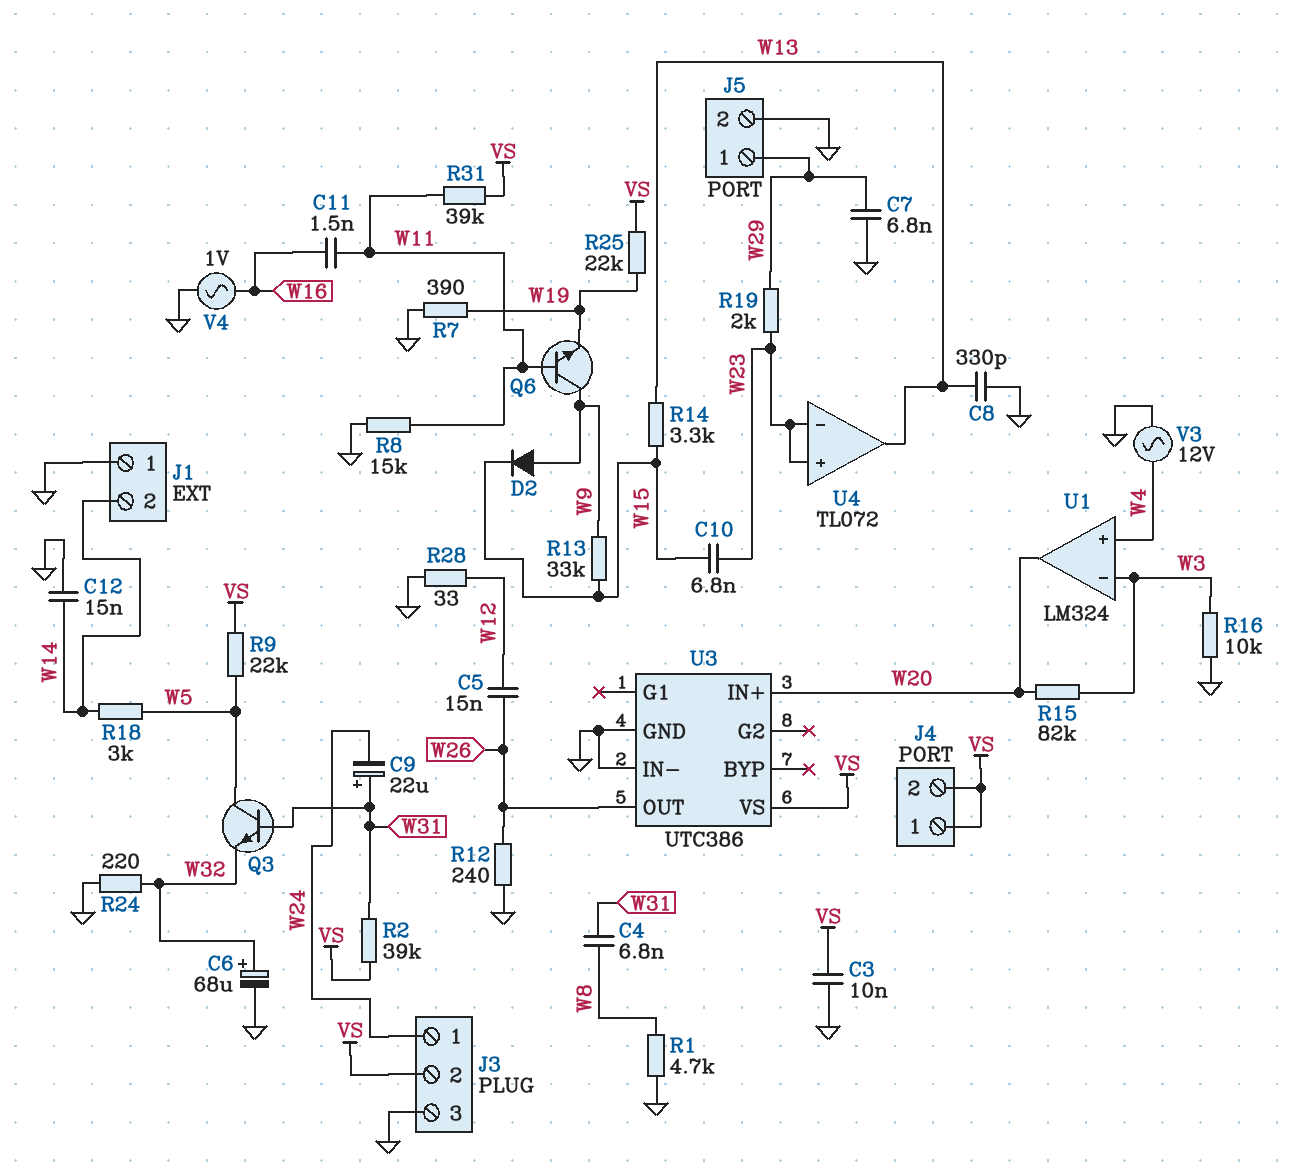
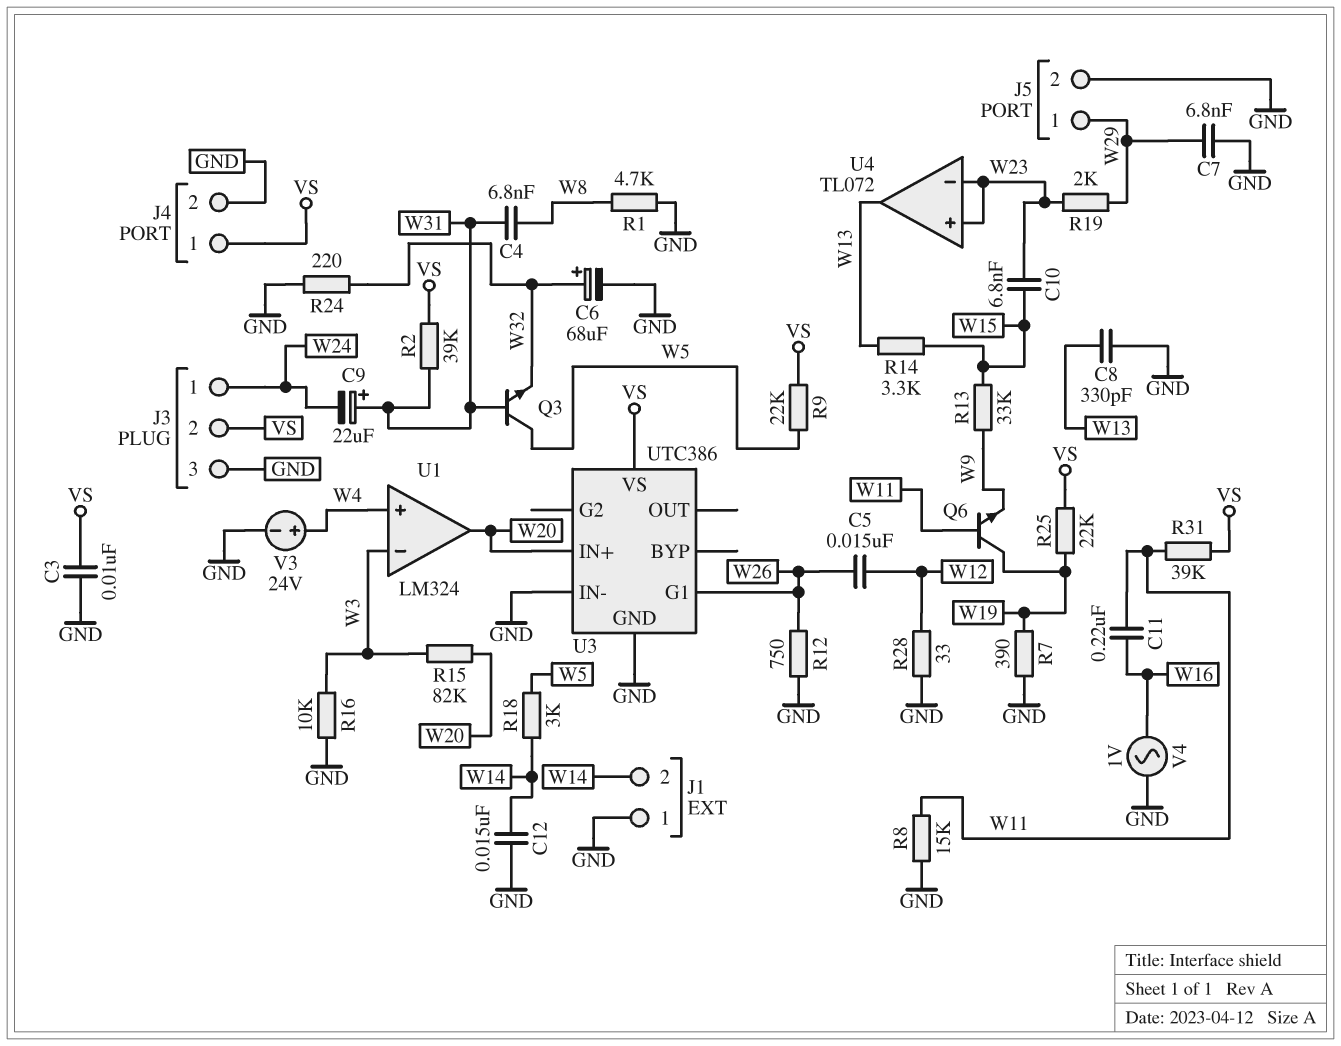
C11: 1.5nF (W11, W16) -> 220nF (W11, W16)
D2: diode (A W9, K W15) -> none
J4 pin 2: VS -> GND
Q6: NPN (B W11, C W9, E W19) -> NPN (B W11, C W19, E W9)
R12: 240 (GND, W26) -> 750 (GND, W26)
U3 pin G1: none -> W26
U3 pin OUT: W26 -> none
V3: AC 12V (GND, W4) -> 24V (plus W4, minus GND)

